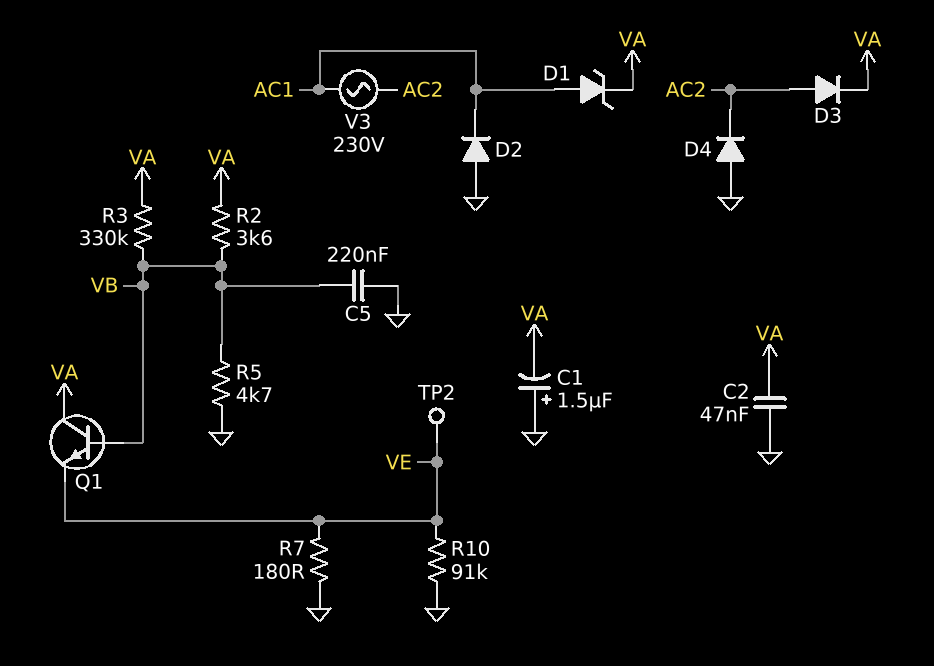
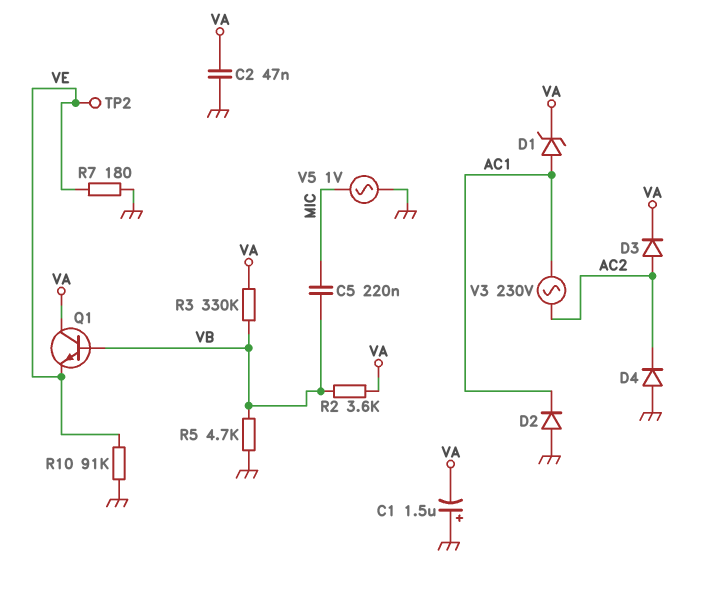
C5: 220nF (GND, VB) -> 220nF (MIC, VB)
V5: none -> AC 1V (GND, MIC)

